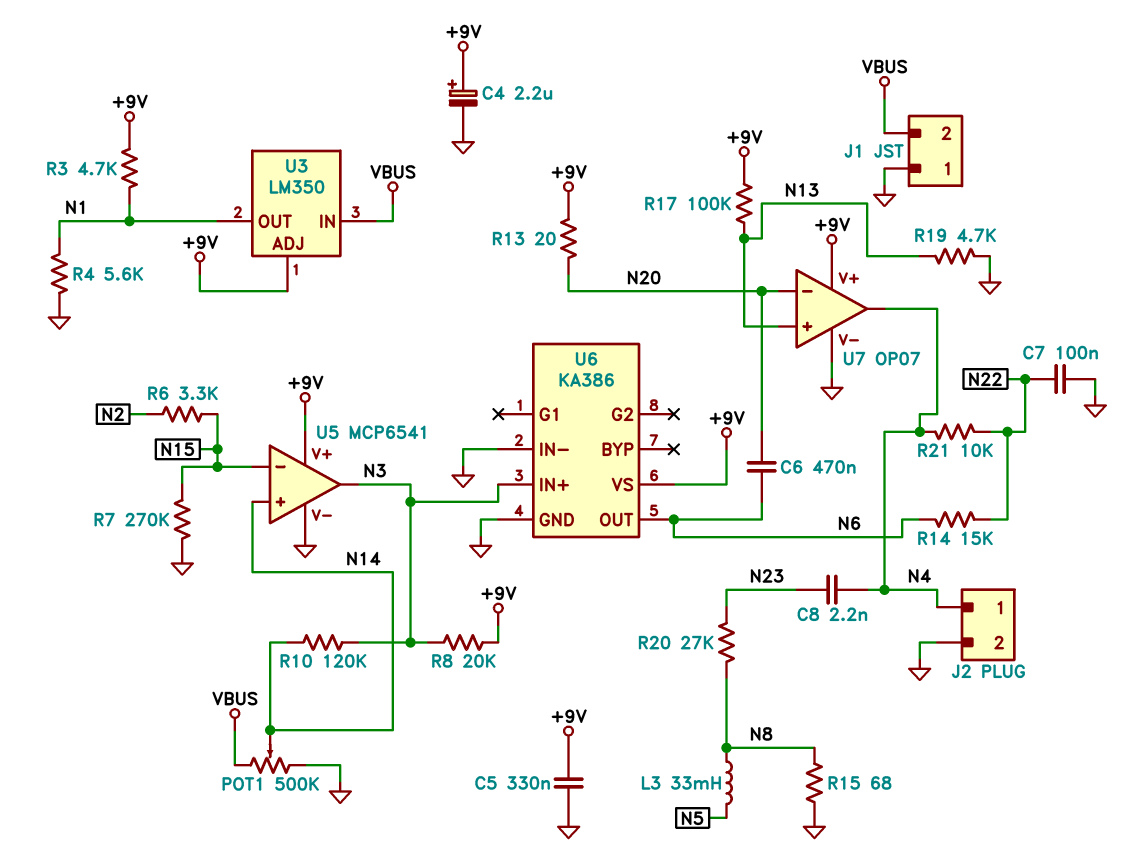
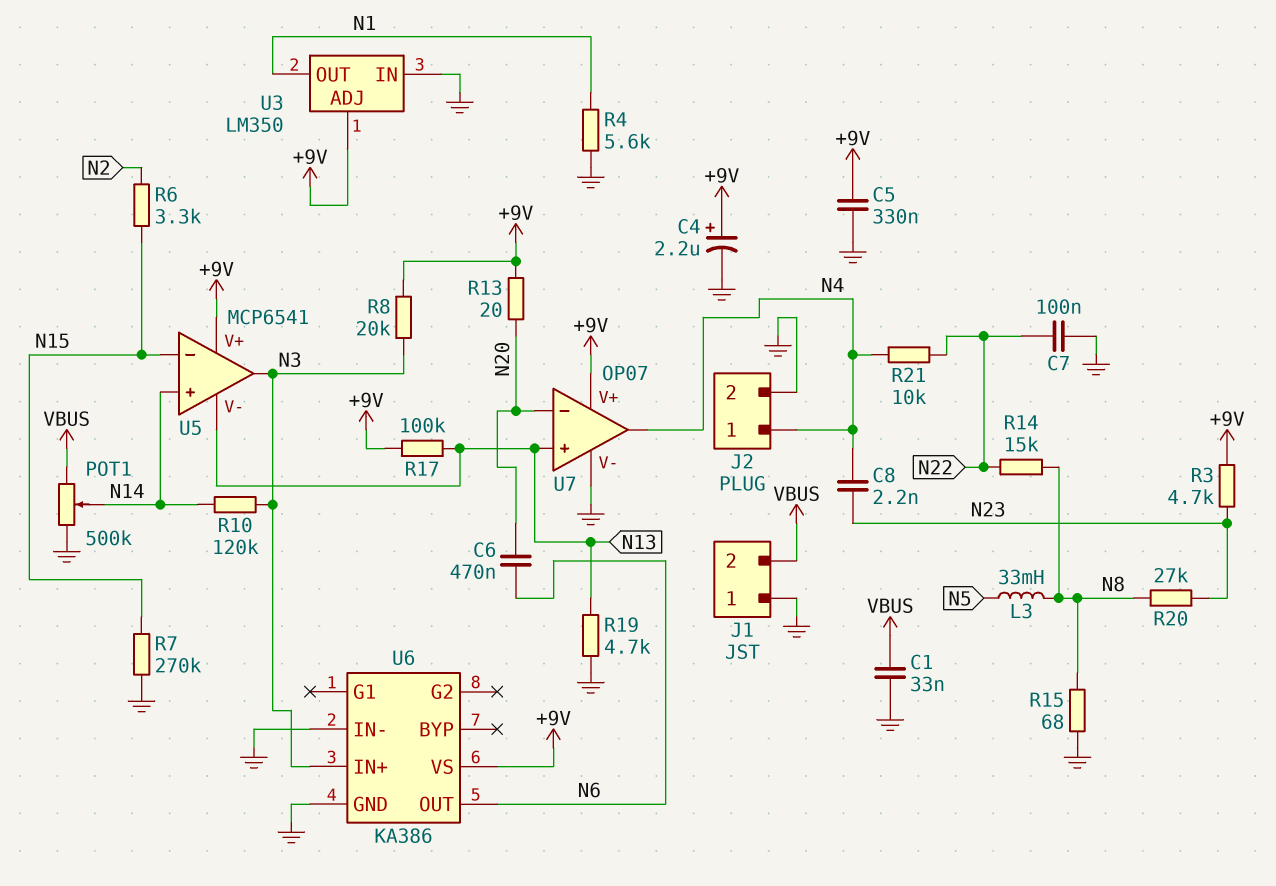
C1: none -> 33nF (GND, VBUS)
R3: 4.7k (+9V, N1) -> 4.7k (+9V, N23)
R14: 15k (N6, N22) -> 15k (N8, N22)
U3 pin IN: VBUS -> GND
U5 pin V-: GND -> N13

